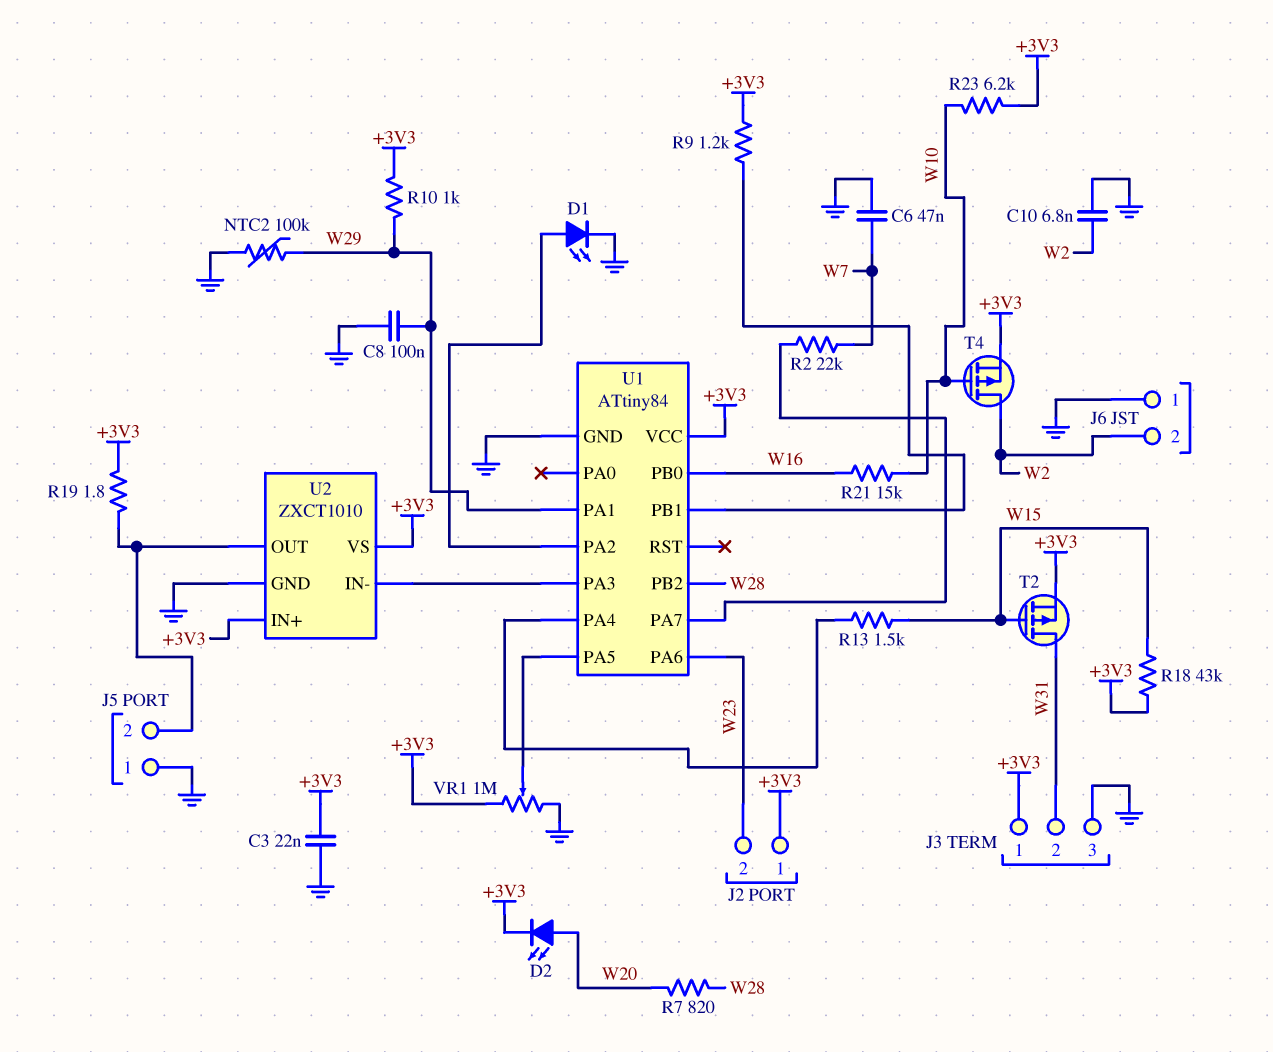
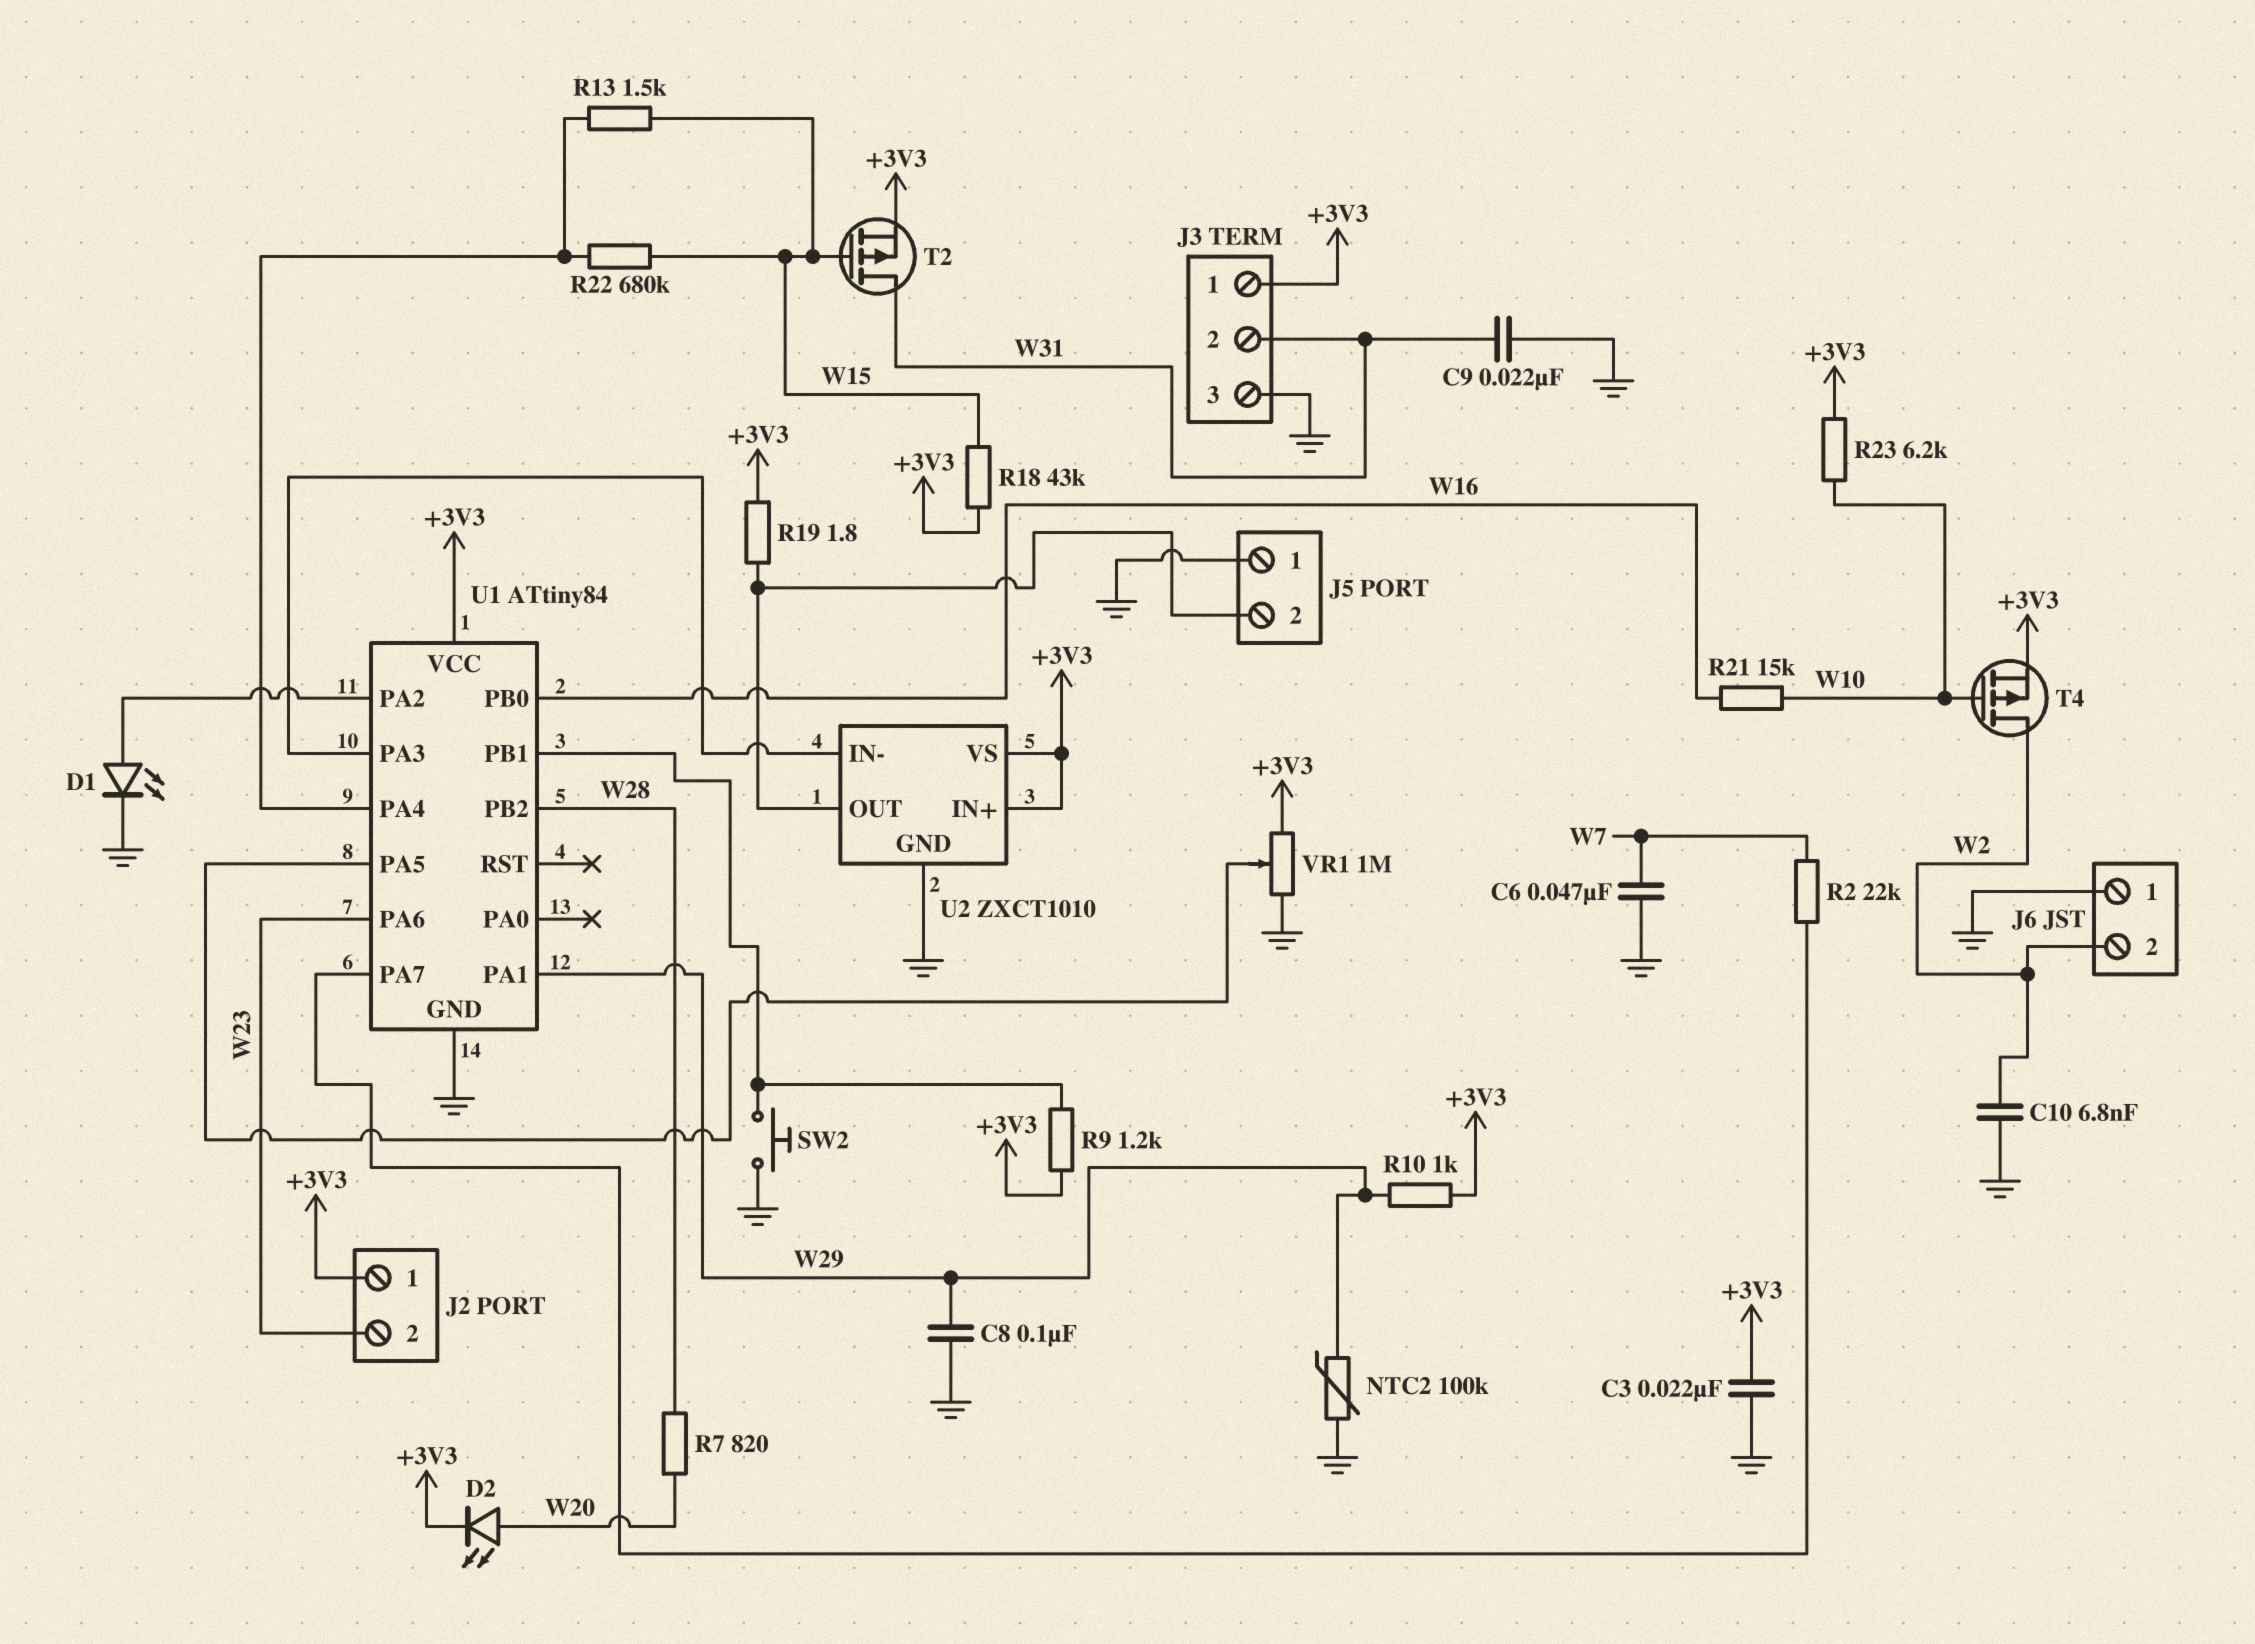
C9: none -> 22nF (GND, W31)
R22: none -> 680k (U1/PA4, W15)
SW2: none -> button (GND, U1/PB1)

